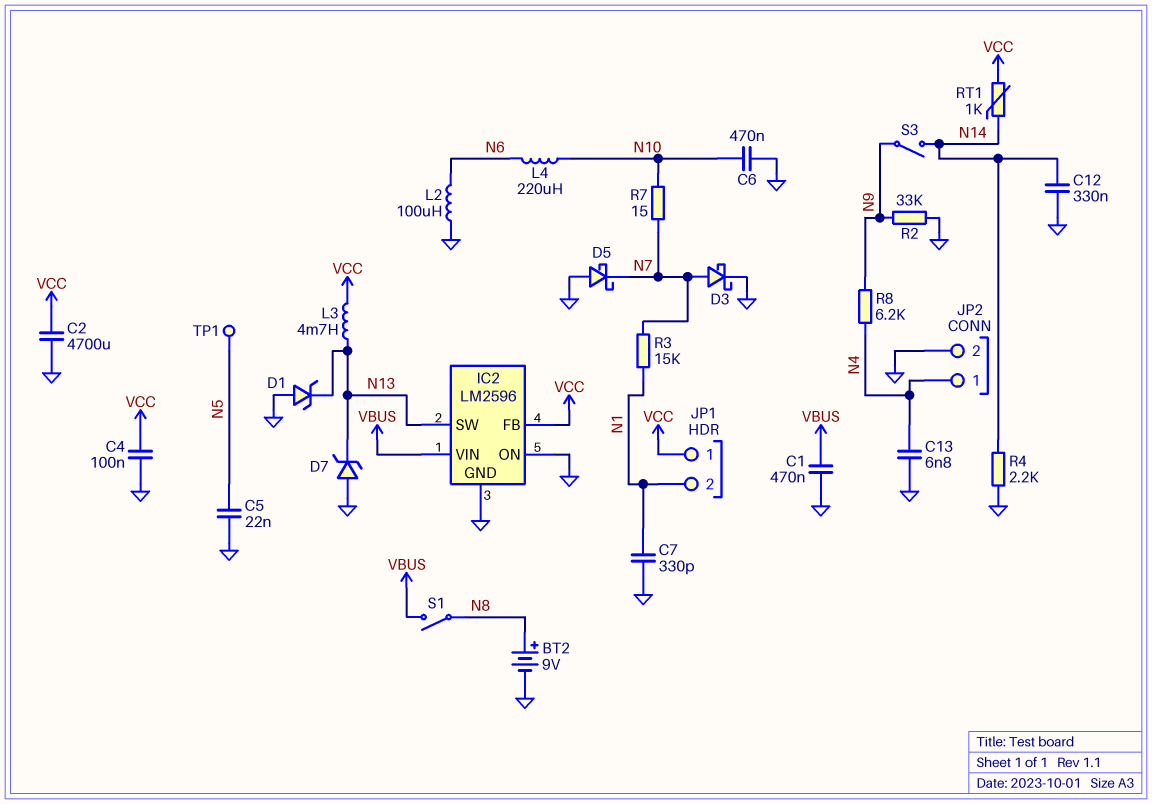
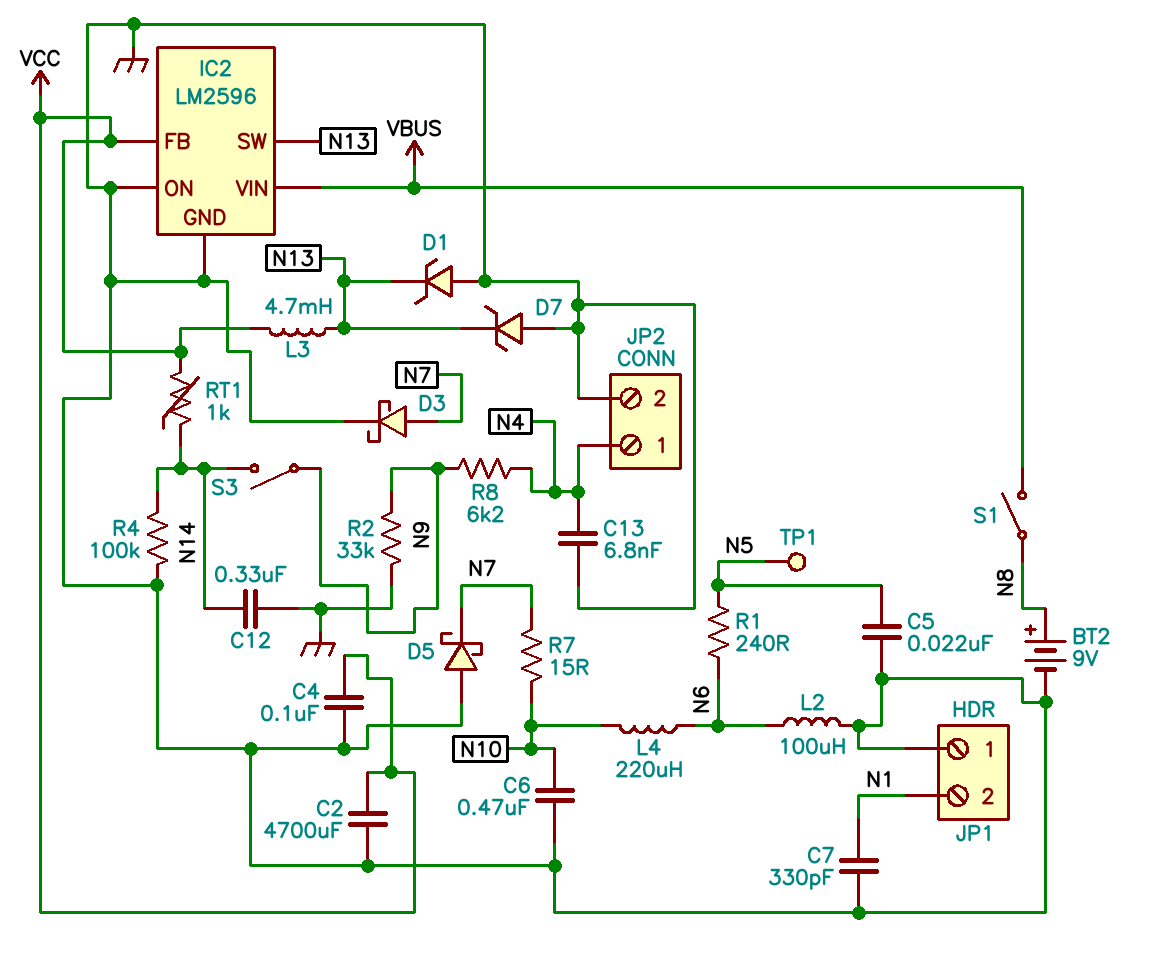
C1: 470nF (GND, VBUS) -> none
JP1 pin 1: VCC -> GND
R1: none -> 240 (N5, N6)
R3: 15k (N1, N7) -> none
R4: 2.2k (GND, N14) -> 100k (GND, N14)

